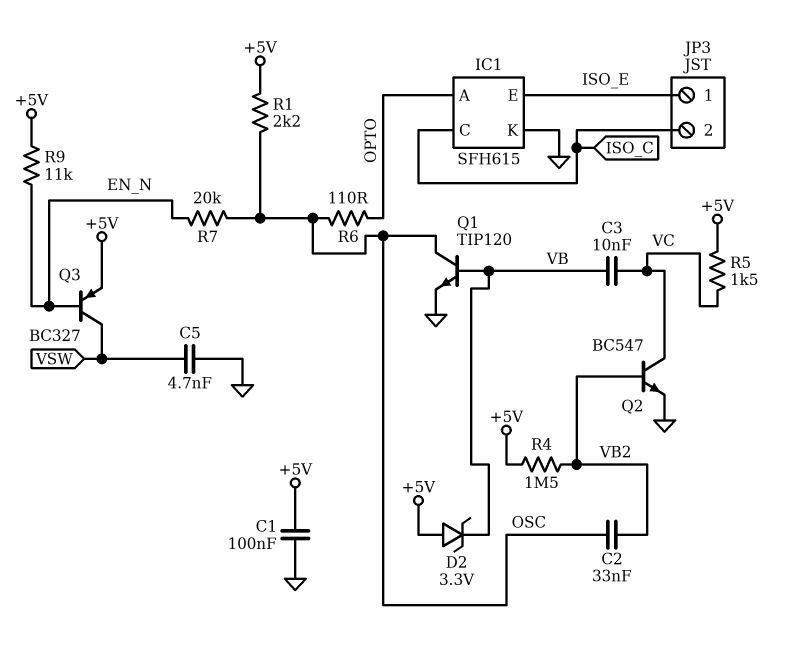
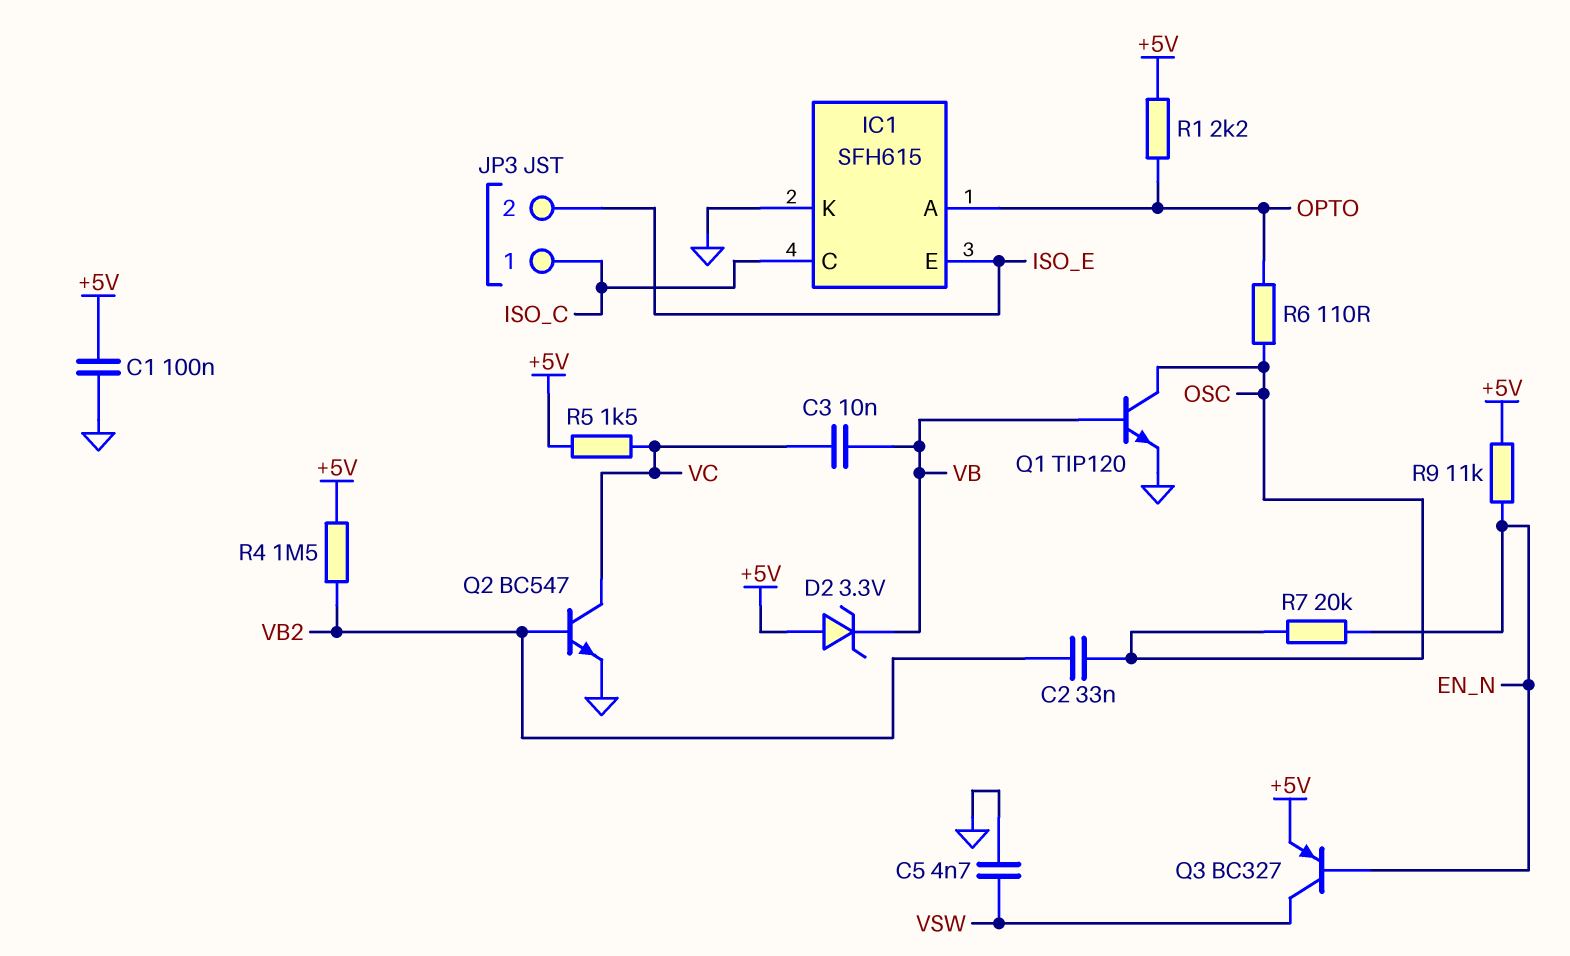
JP3 pin 1: ISO_E -> ISO_C
JP3 pin 2: ISO_C -> ISO_E
R1: 2.2k (+5V, OSC) -> 2.2k (+5V, OPTO)

